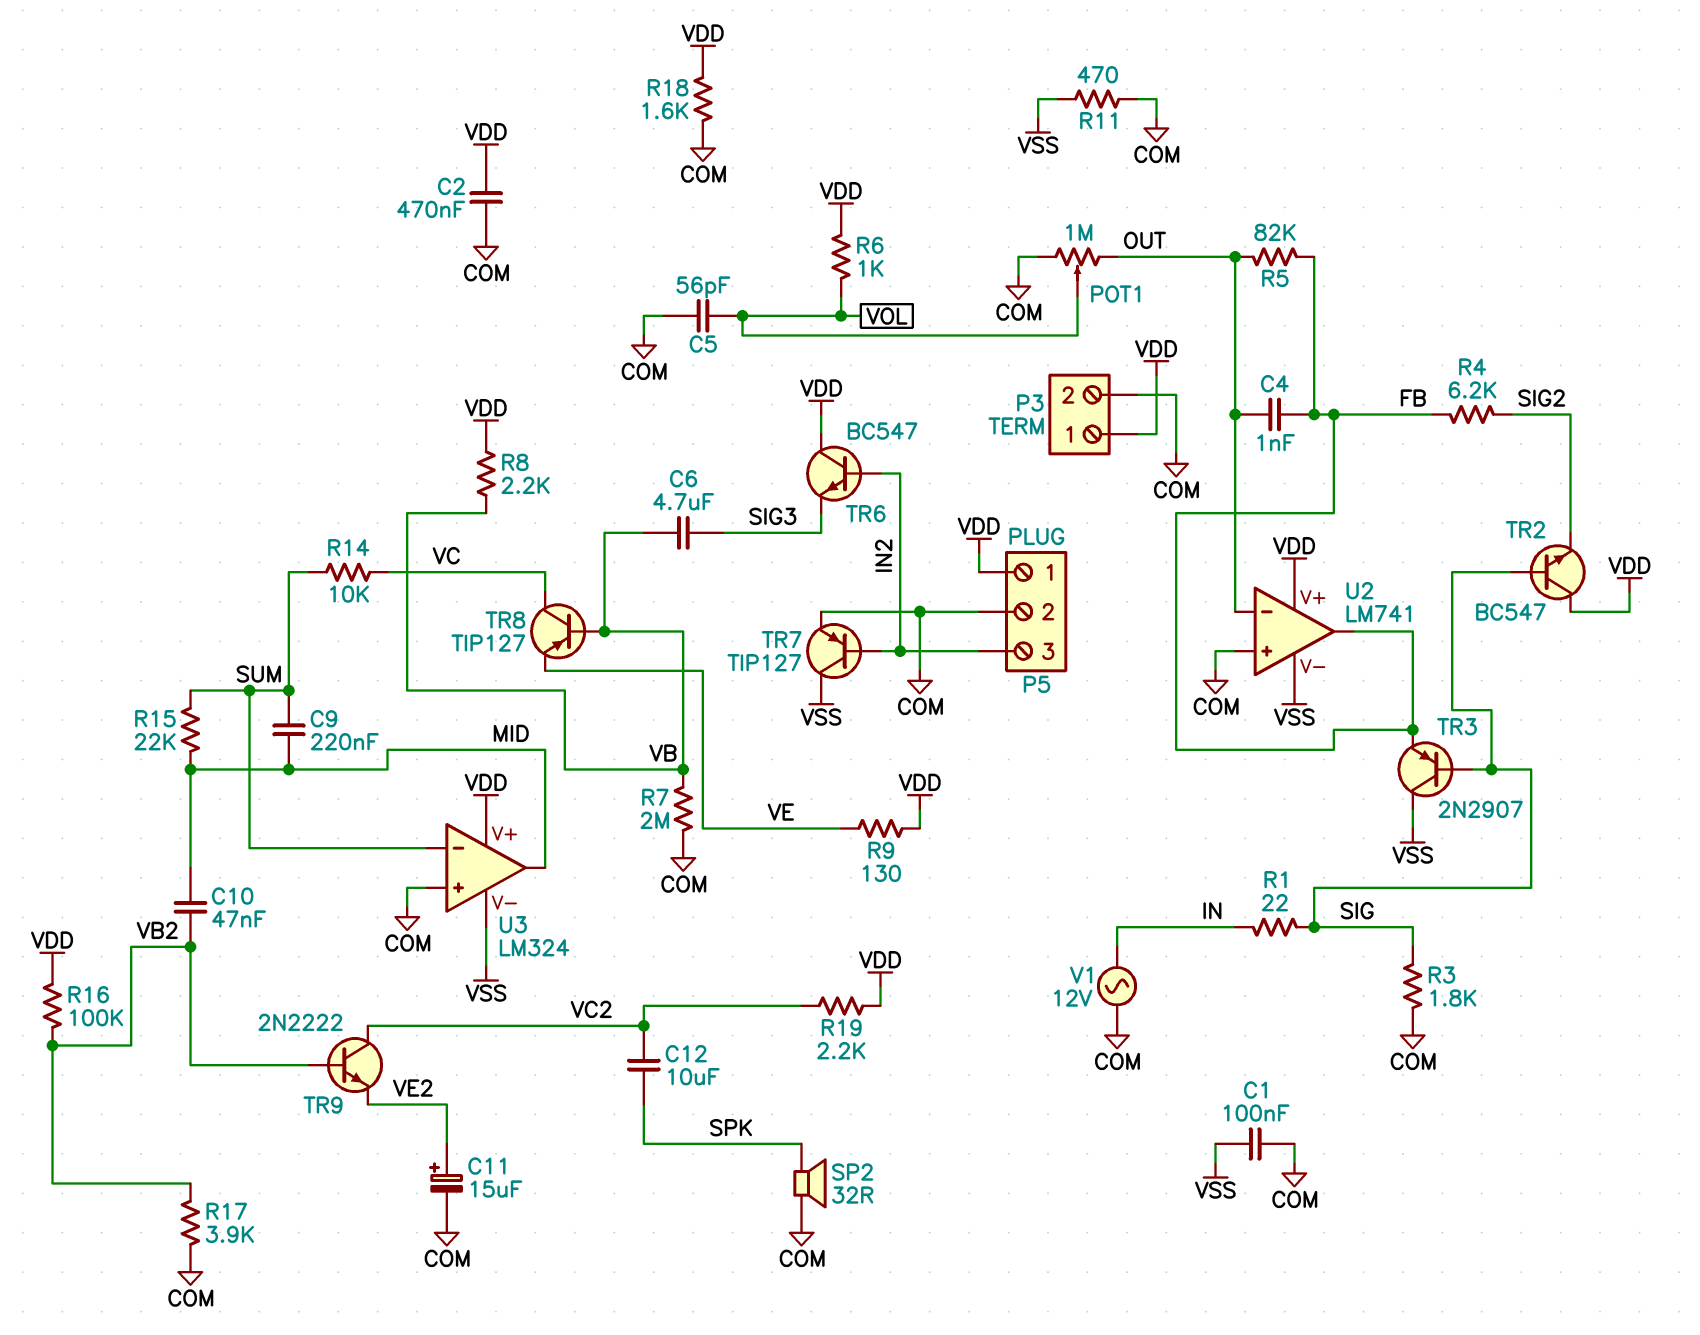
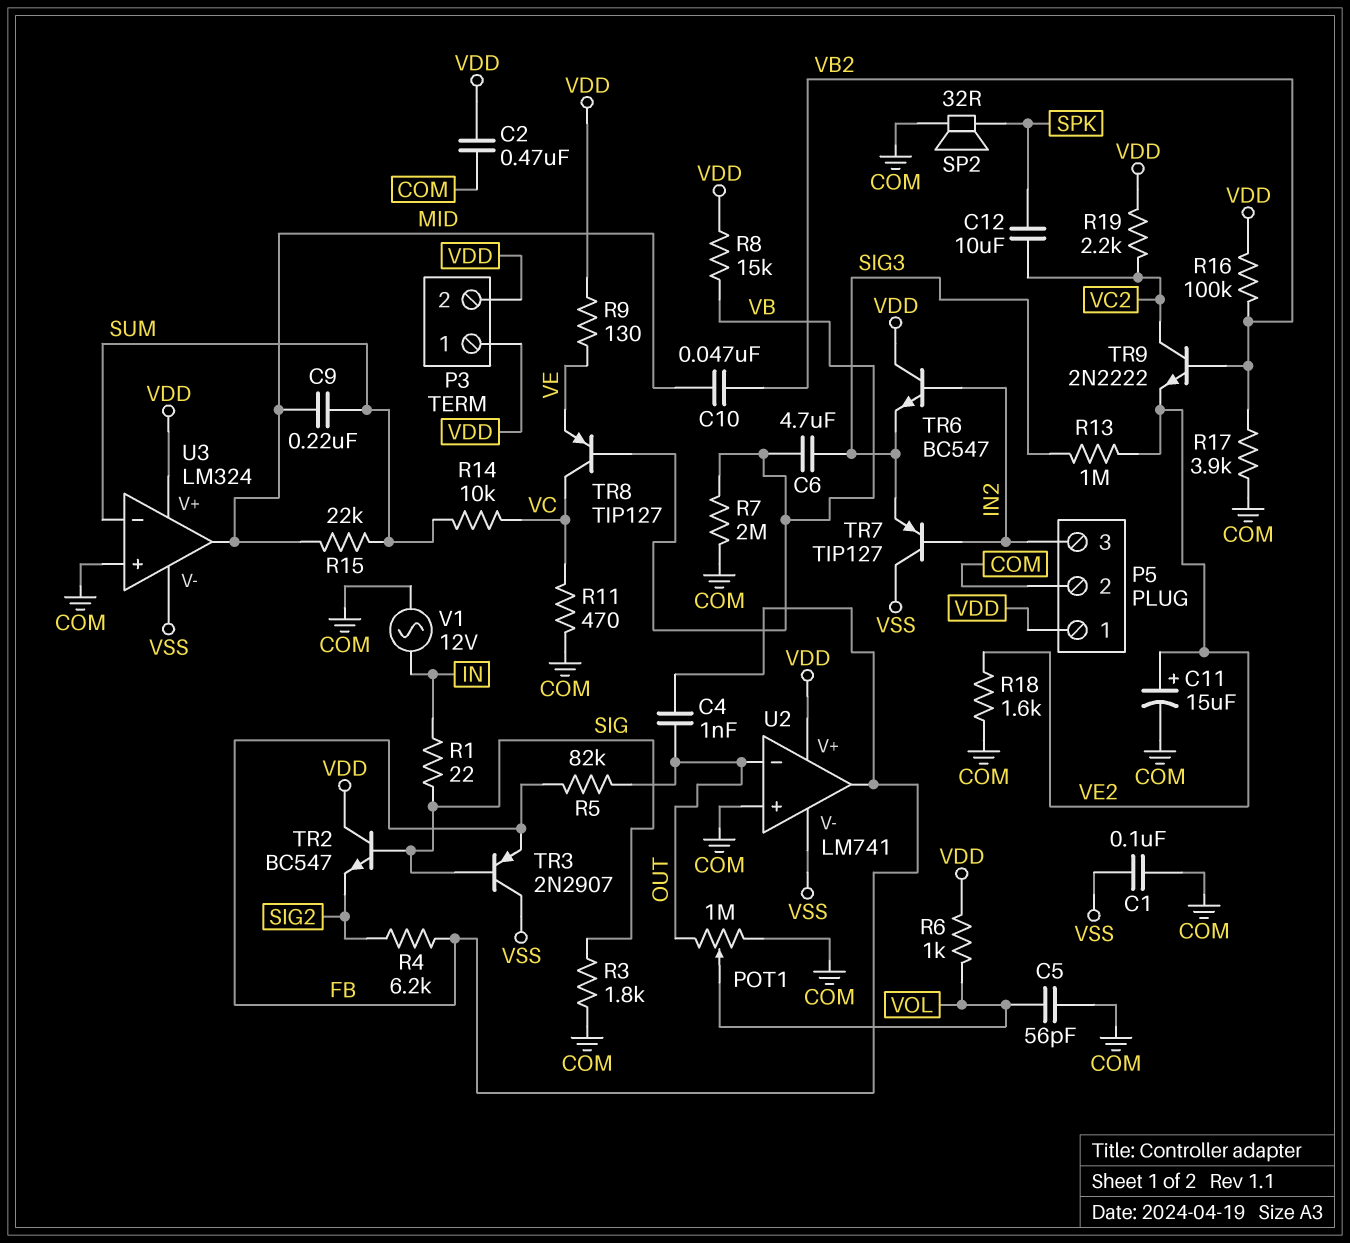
P3 pin 2: COM -> VDD
R8: 2.2k (VB, VDD) -> 15k (VB, VDD)
R11: 470 (COM, VSS) -> 470 (COM, VC)
R13: none -> 1M (SIG3, VE2)
R18: 1.6k (COM, VDD) -> 1.6k (COM, VE2)
TR7: PNP TIP127 (B IN2, C VSS, E COM) -> PNP TIP127 (B IN2, C VSS, E SIG3)

